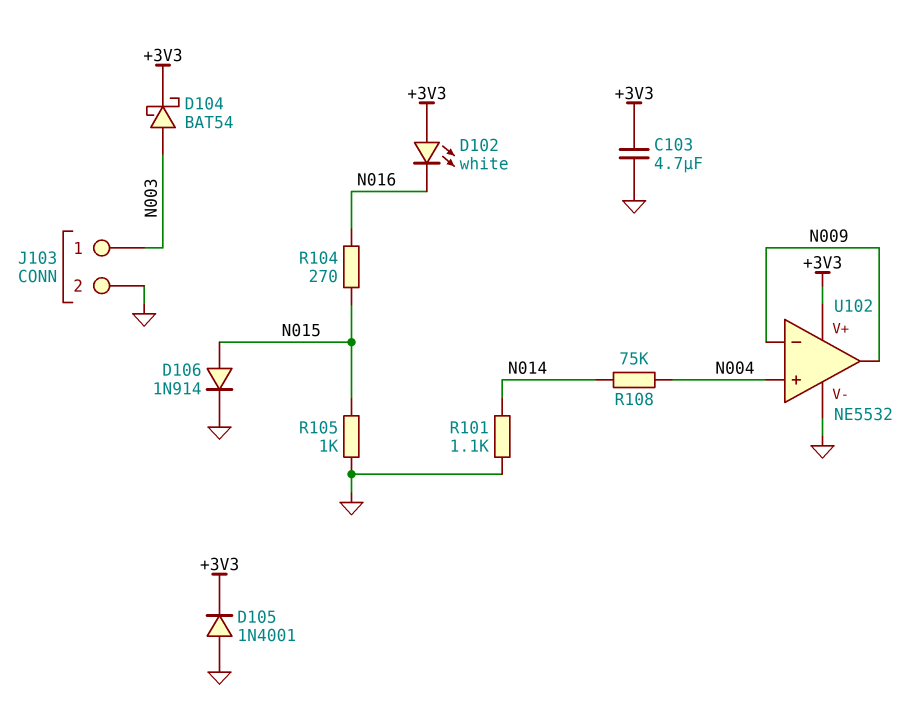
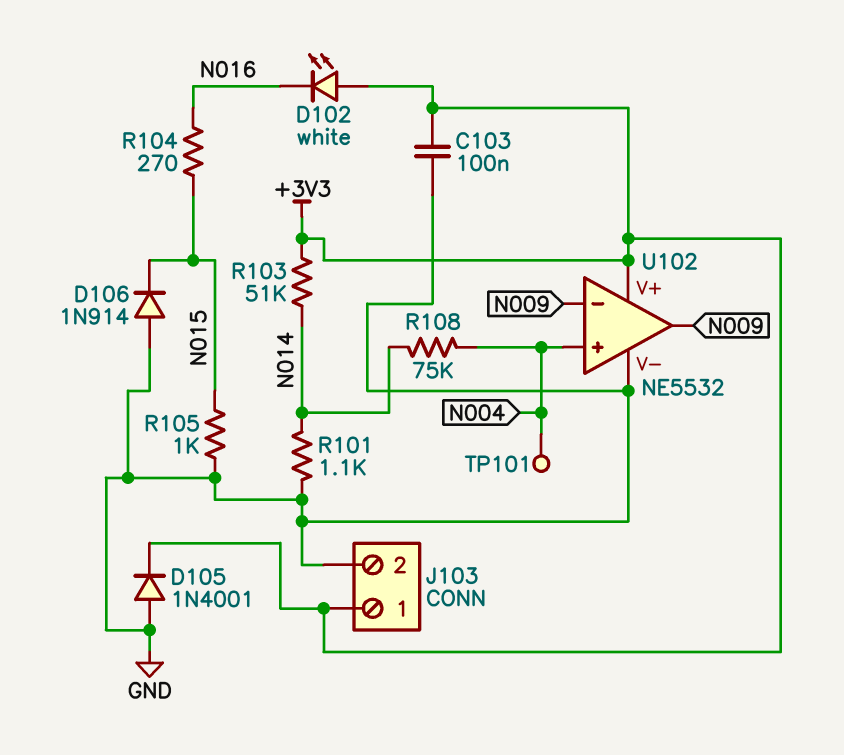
C103: 4.7uF (+3V3, GND) -> 100nF (+3V3, GND)
D104: schottky BAT54 (A N003, K +3V3) -> none
D106: diode 1N914 (A N015, K GND) -> diode 1N914 (A GND, K N015)
J103 pin 1: N003 -> +3V3
R103: none -> 51k (+3V3, N014)
TP101: none -> test point (N004)

